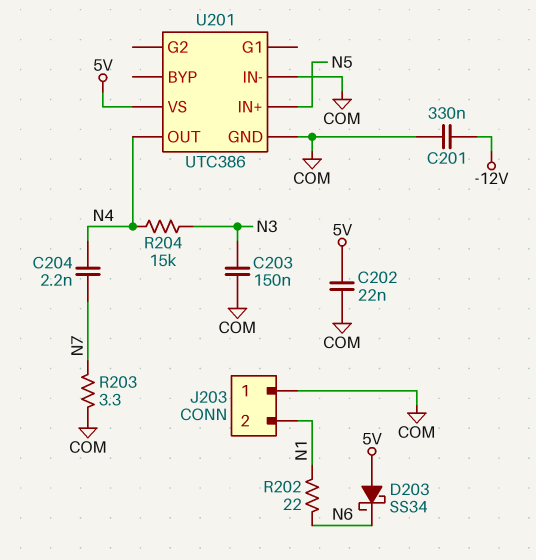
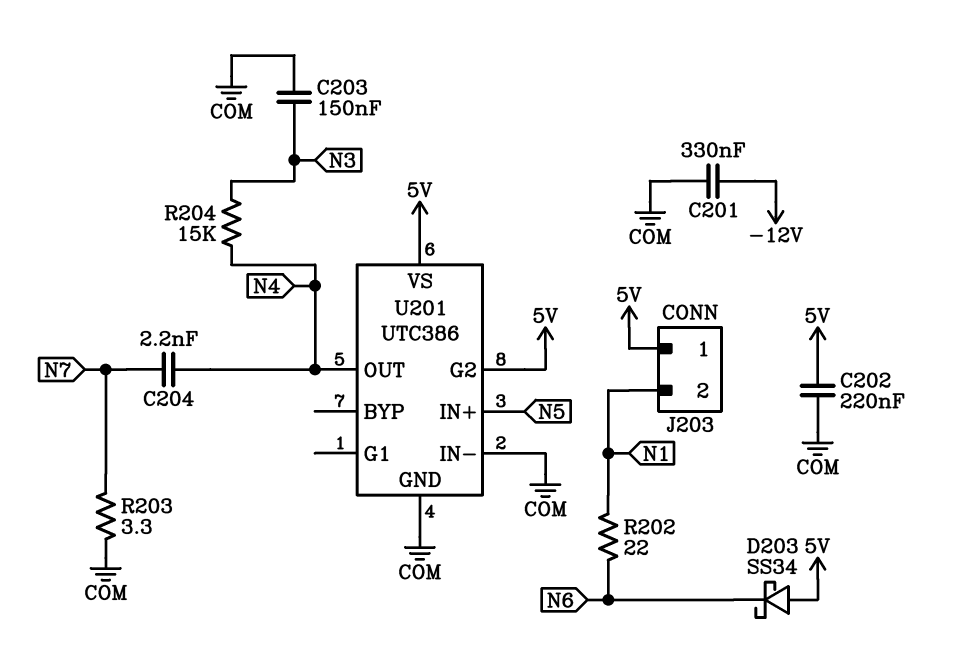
C202: 22nF (5V, COM) -> 220nF (5V, COM)
J203 pin 1: COM -> 5V
U201 pin G2: none -> 5V

